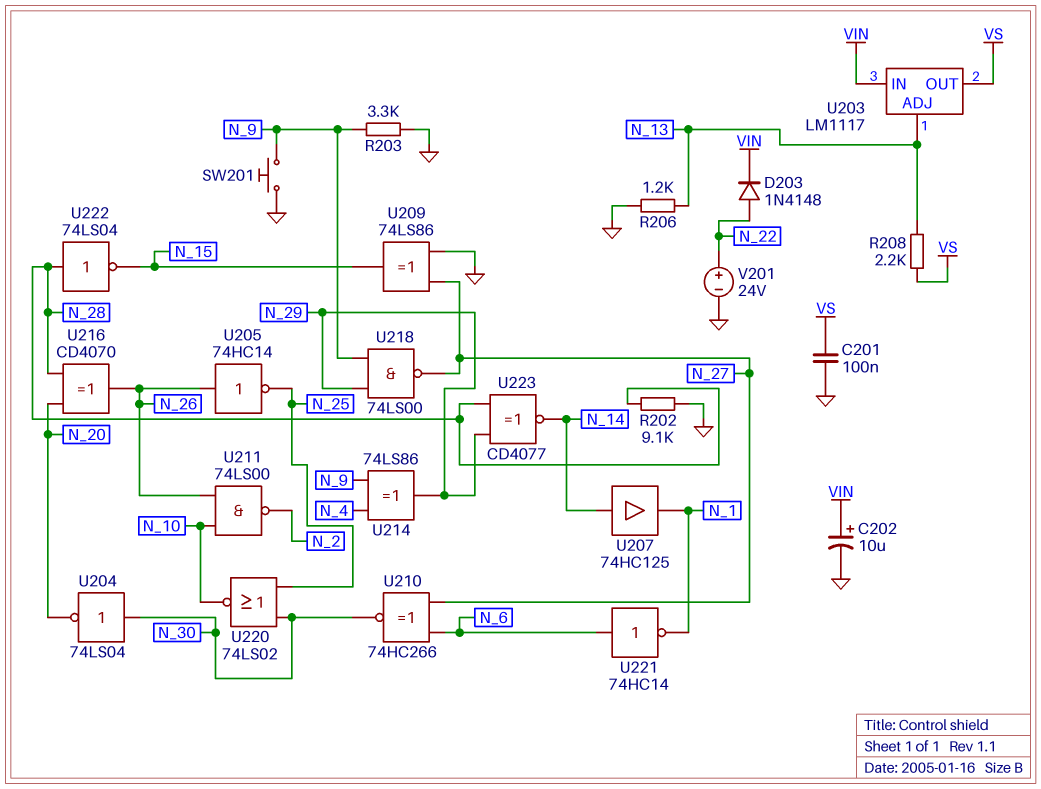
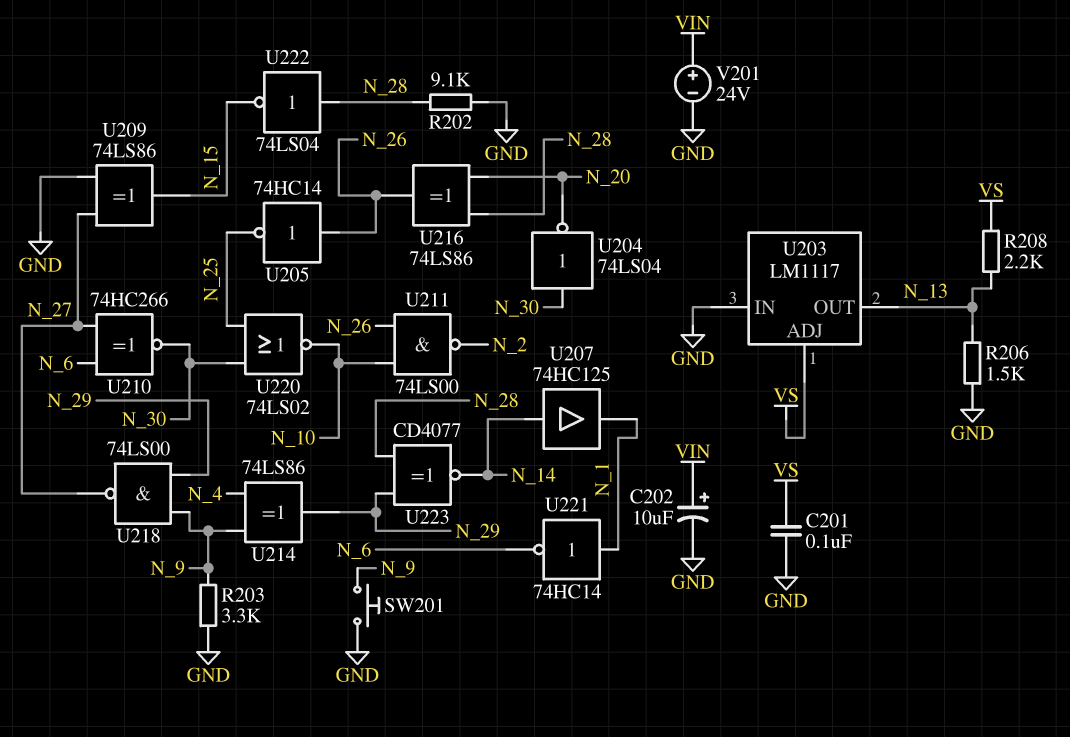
D203: diode 1N4148 (A N_22, K VIN) -> none
R206: 1.2k (GND, N_13) -> 1.5k (GND, N_13)
U203 pin ADJ: N_13 -> VS
U203 pin IN: VIN -> GND
U203 pin OUT: VS -> N_13
U216: XOR CD4070 (in N_20, in N_28, out N_26) -> XOR 74LS86 (in N_20, in N_28, out N_26)
U221: NOT 74HC14 (in N_6, out N_1) -> NOT 74HC14 (in N_1, out N_6)
V201: 24V (plus N_22, minus GND) -> 24V (plus VIN, minus GND)

